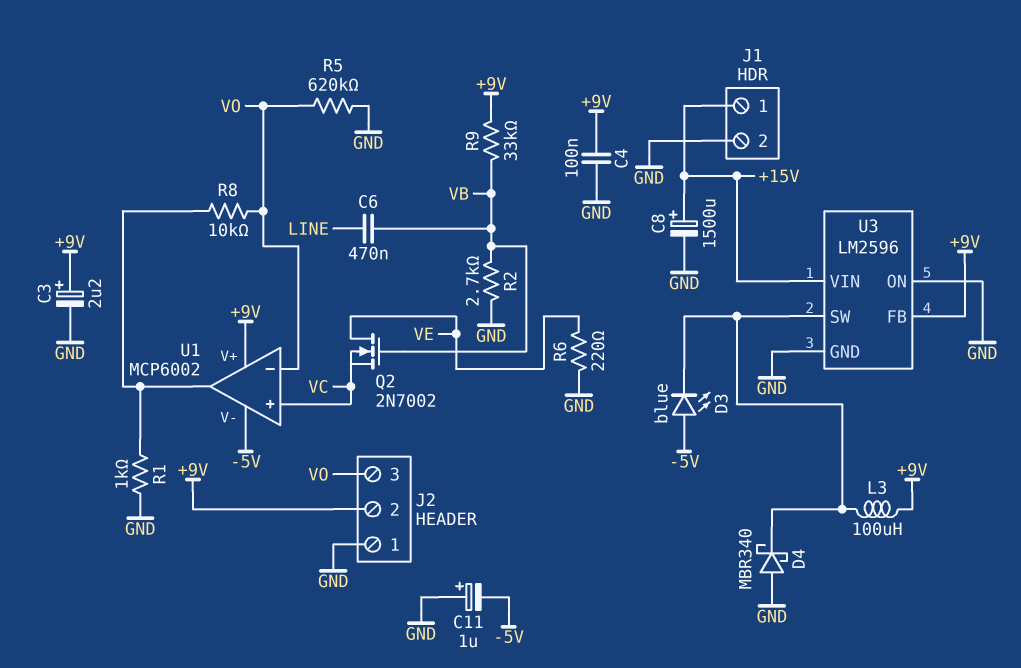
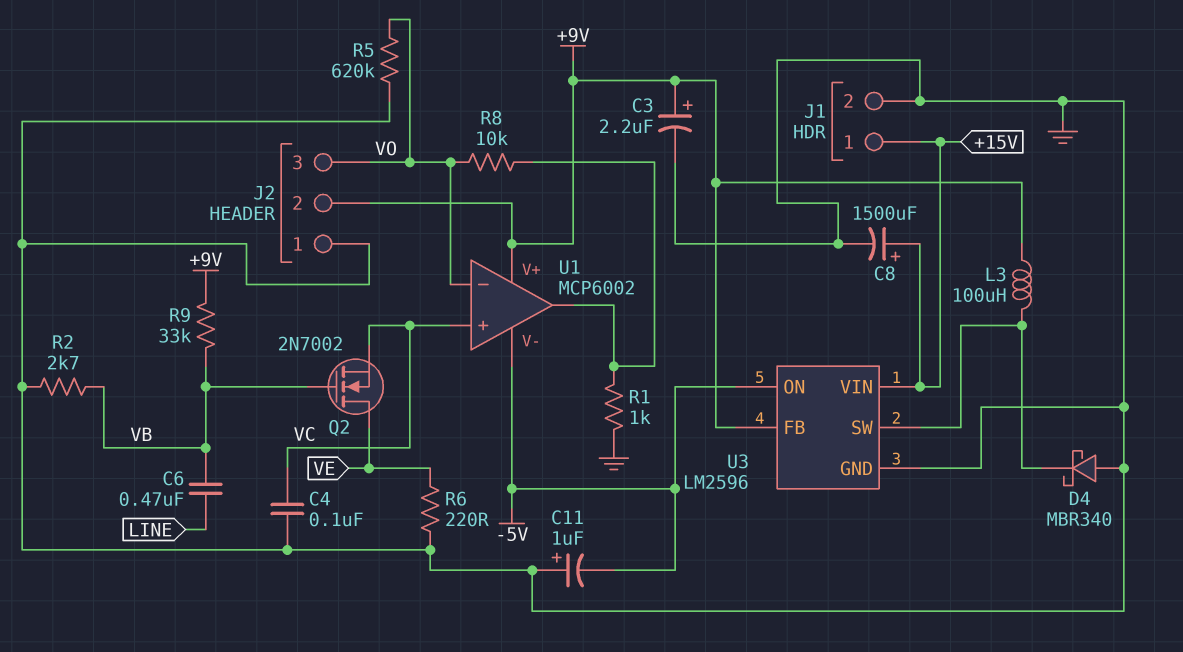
C4: 100nF (+9V, GND) -> 100nF (GND, VC)
D3: LED blue (A -5V, K U3/SW) -> none
U3 pin ON: GND -> -5V

